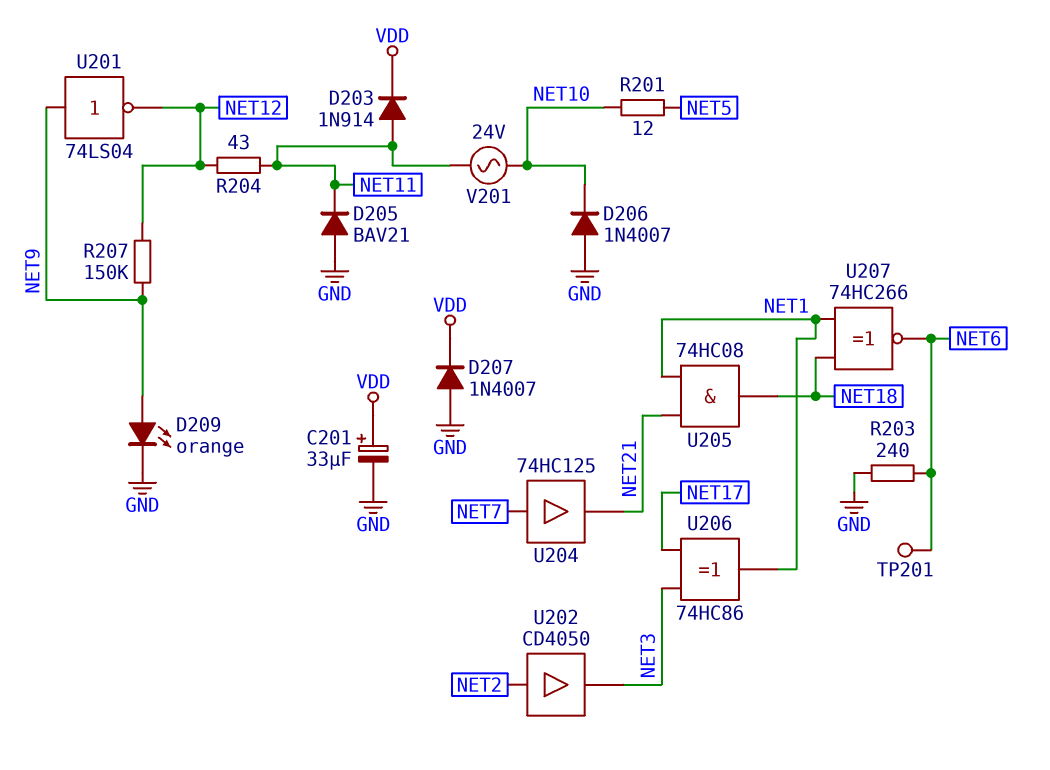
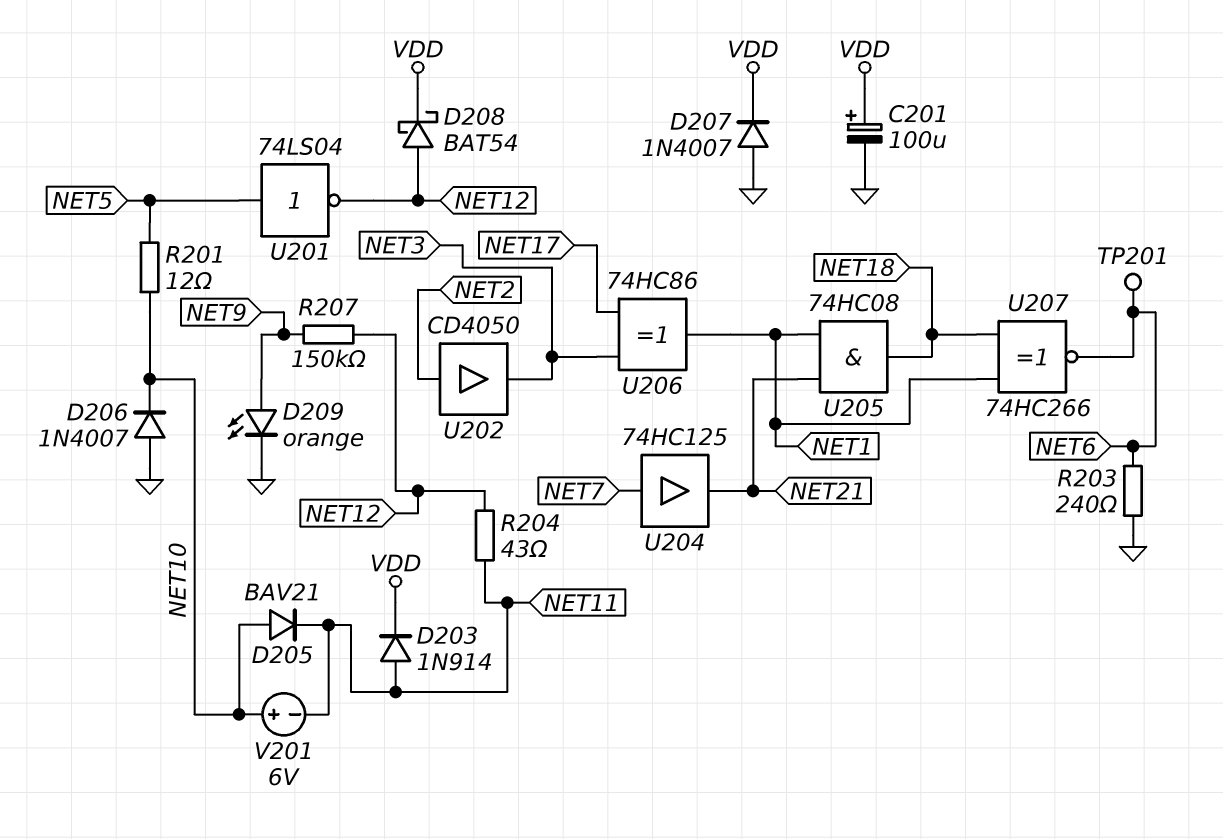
C201: 33uF (plus VDD, minus GND) -> 100uF (plus VDD, minus GND)
D205: diode BAV21 (A GND, K NET11) -> diode BAV21 (A NET10, K NET11)
D208: none -> schottky BAT54 (A NET12, K VDD)
U201: NOT 74LS04 (in NET9, out NET12) -> NOT 74LS04 (in NET5, out NET12)
V201: AC 24V (NET10, NET11) -> 6V (plus NET10, minus NET11)

